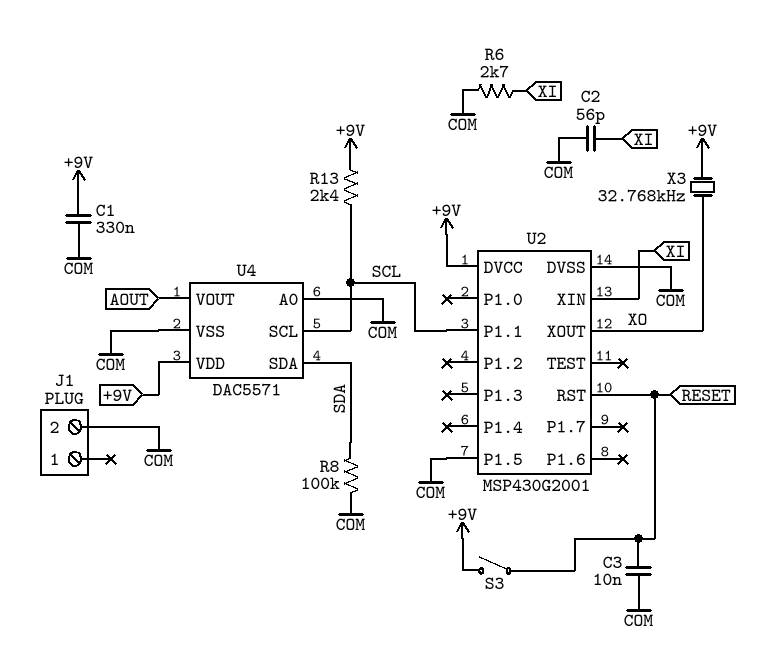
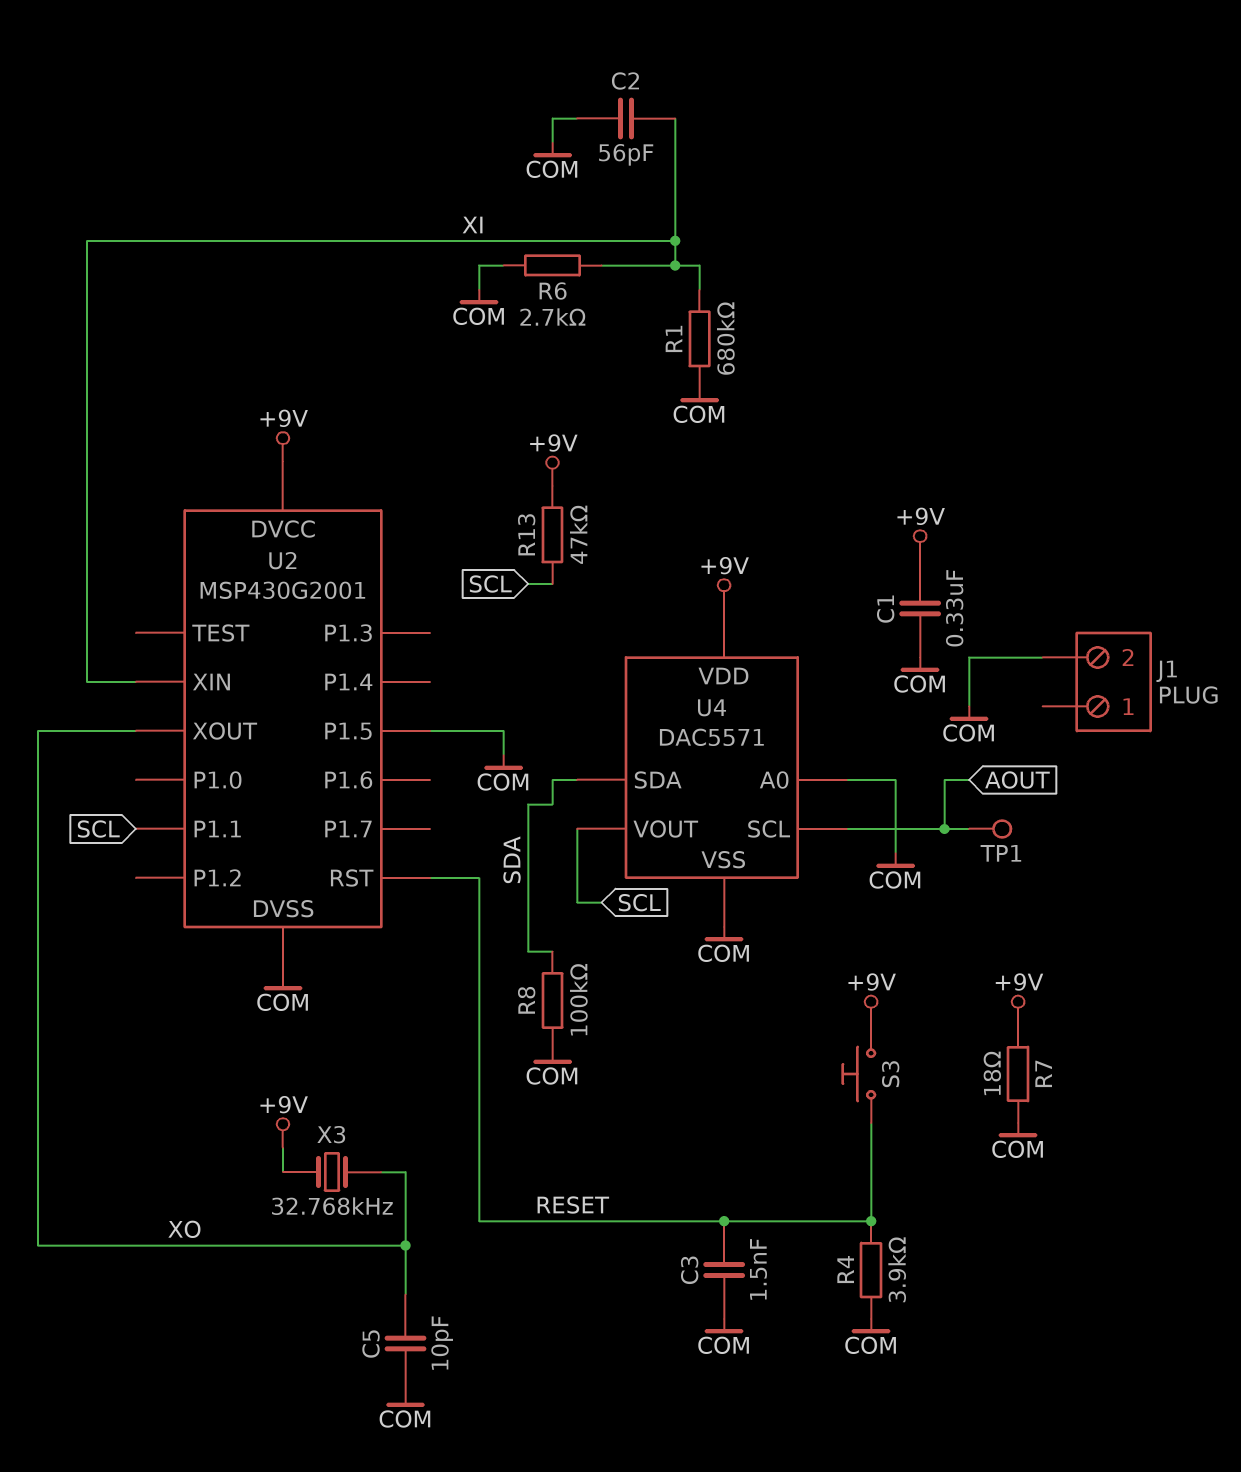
C3: 10nF (COM, RESET) -> 1.5nF (COM, RESET)
C5: none -> 10pF (COM, XO)
R1: none -> 680k (COM, XI)
R4: none -> 3.9k (COM, RESET)
R7: none -> 18 (+9V, COM)
R13: 2.4k (+9V, SCL) -> 47k (+9V, SCL)
S3: switch (+9V, RESET) -> button (+9V, RESET)
TP1: none -> test point (AOUT)
U4 pin SCL: SCL -> AOUT
U4 pin VOUT: AOUT -> SCL

